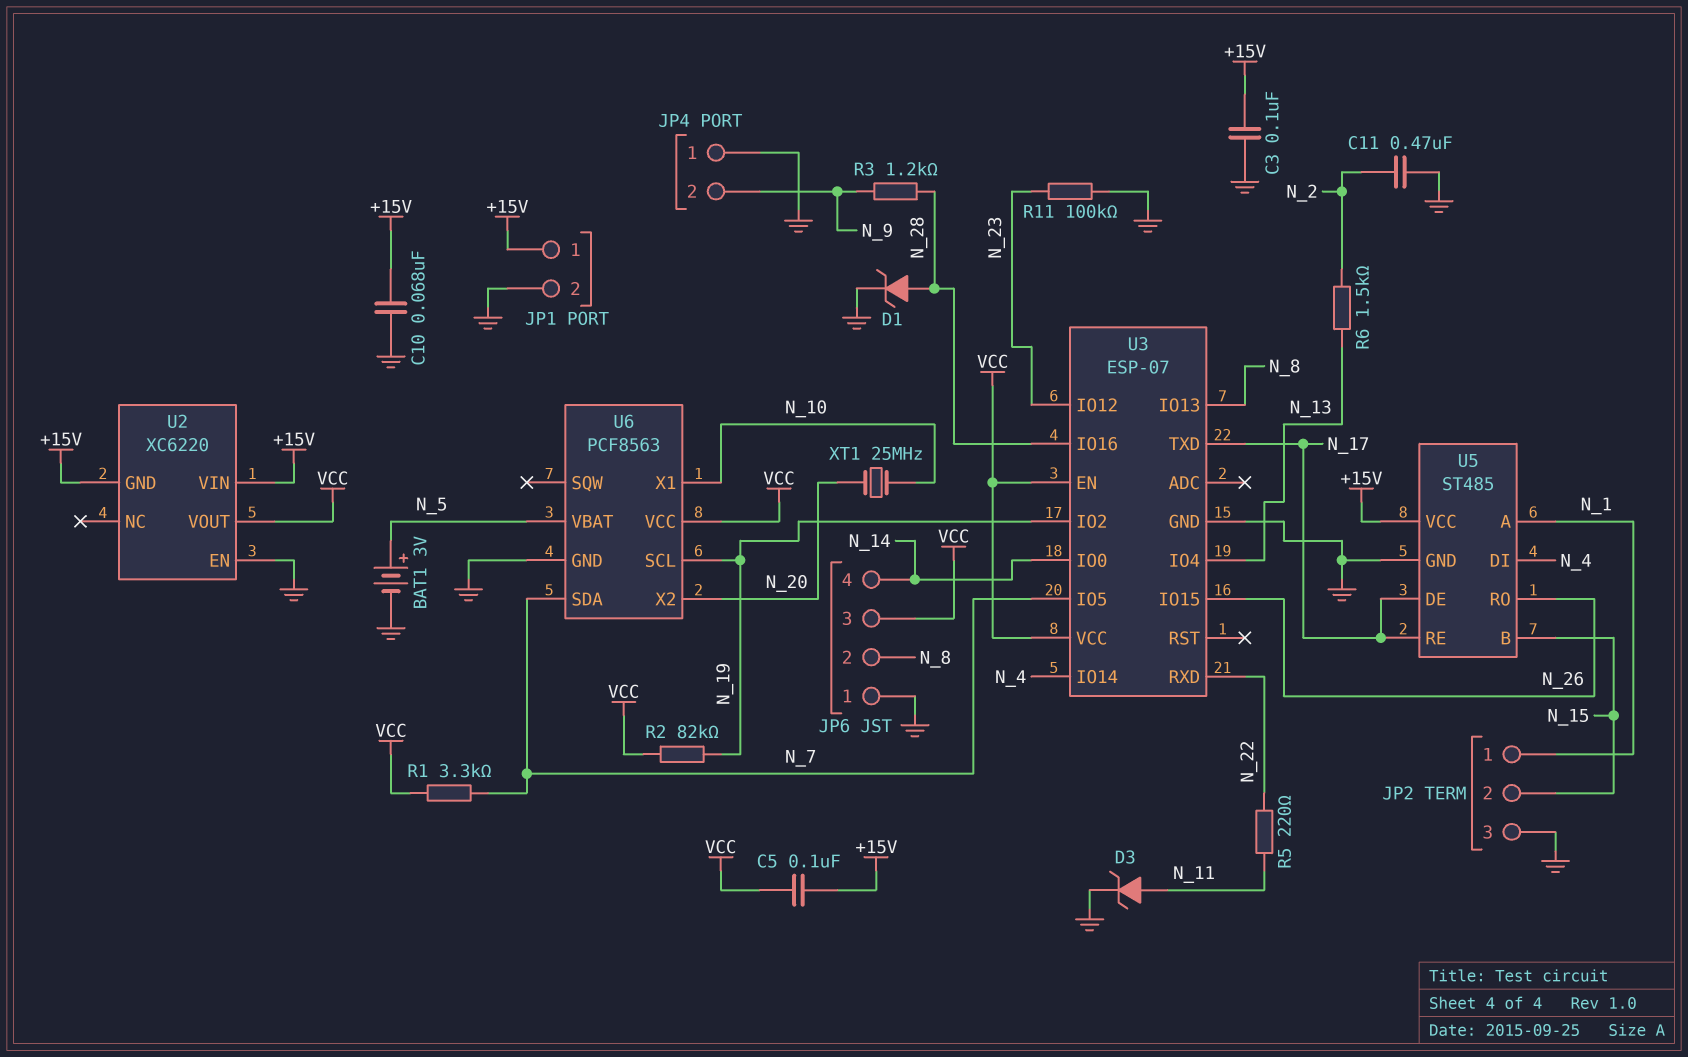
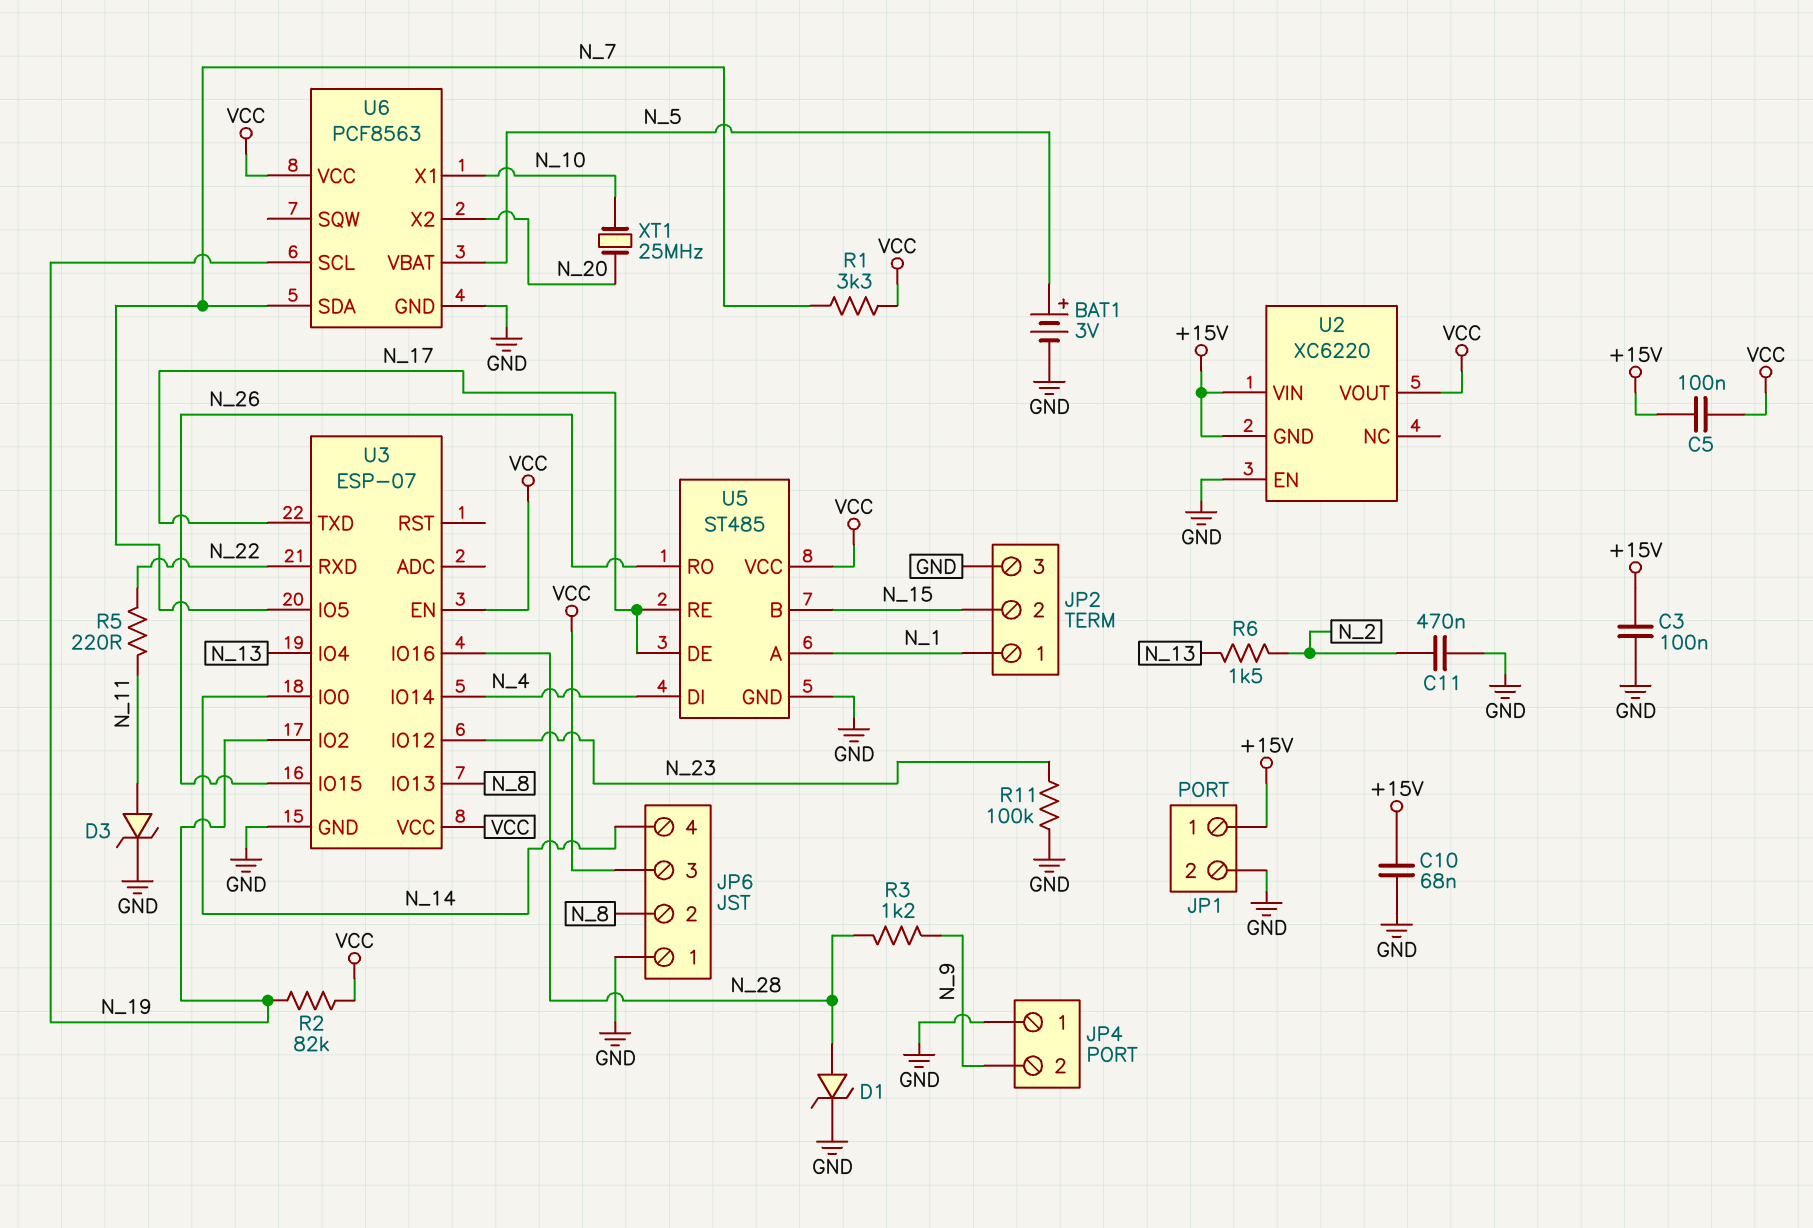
U5 pin VCC: +15V -> VCC

